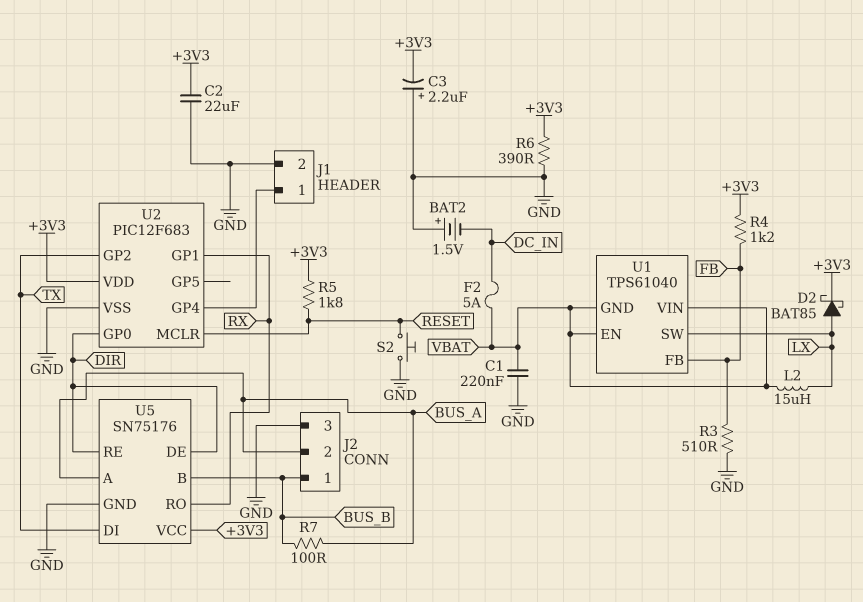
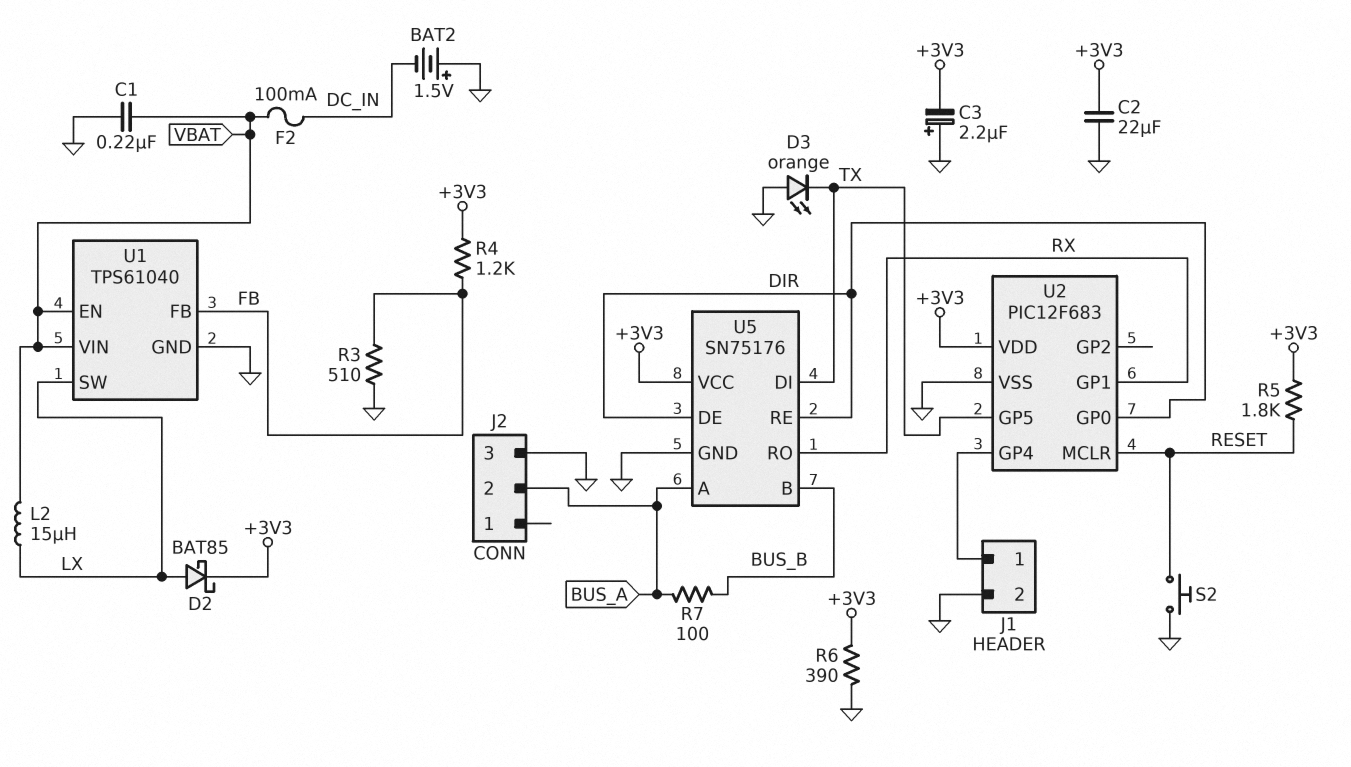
D3: none -> LED orange (A GND, K TX)
F2: 5A (DC_IN, VBAT) -> 100mA (DC_IN, VBAT)
J2 pin 1: BUS_B -> none
U1 pin GND: VBAT -> GND
U2 pin GP2: TX -> none
U2 pin GP5: none -> TX

